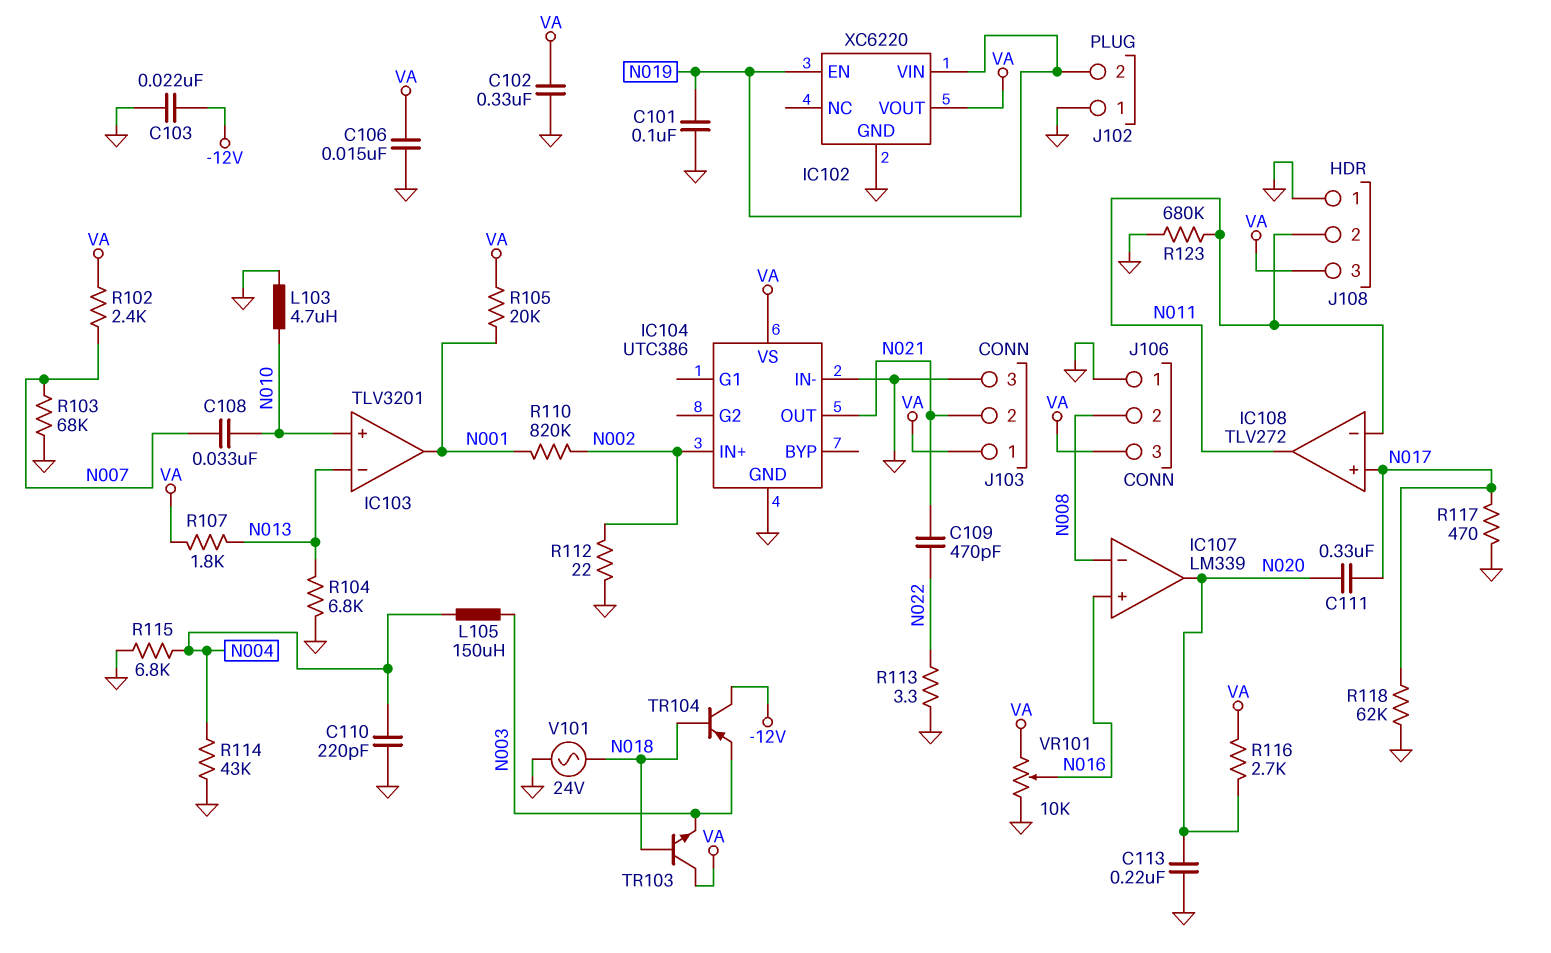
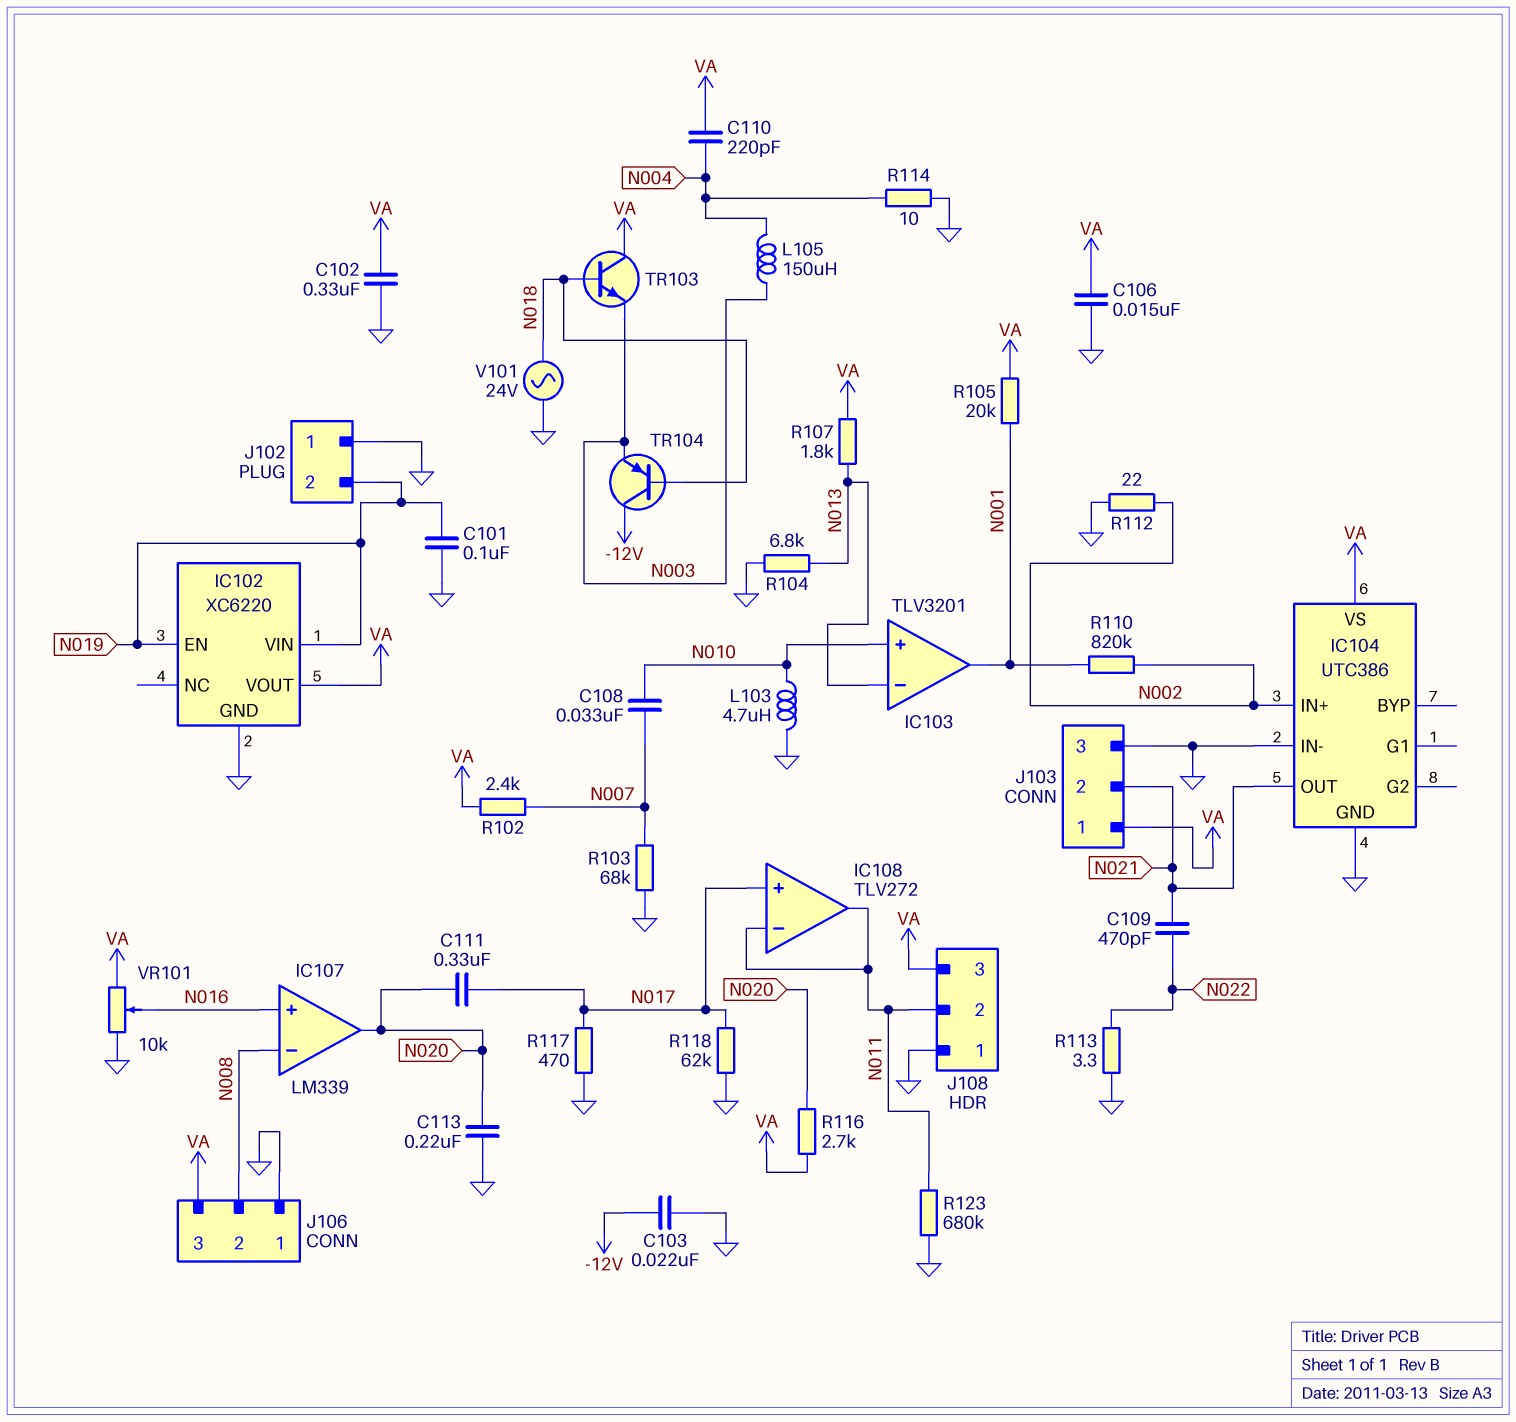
C110: 220pF (GND, N004) -> 220pF (N004, VA)
R114: 43k (GND, N004) -> 10 (GND, N004)
R115: 6.8k (GND, N004) -> none

